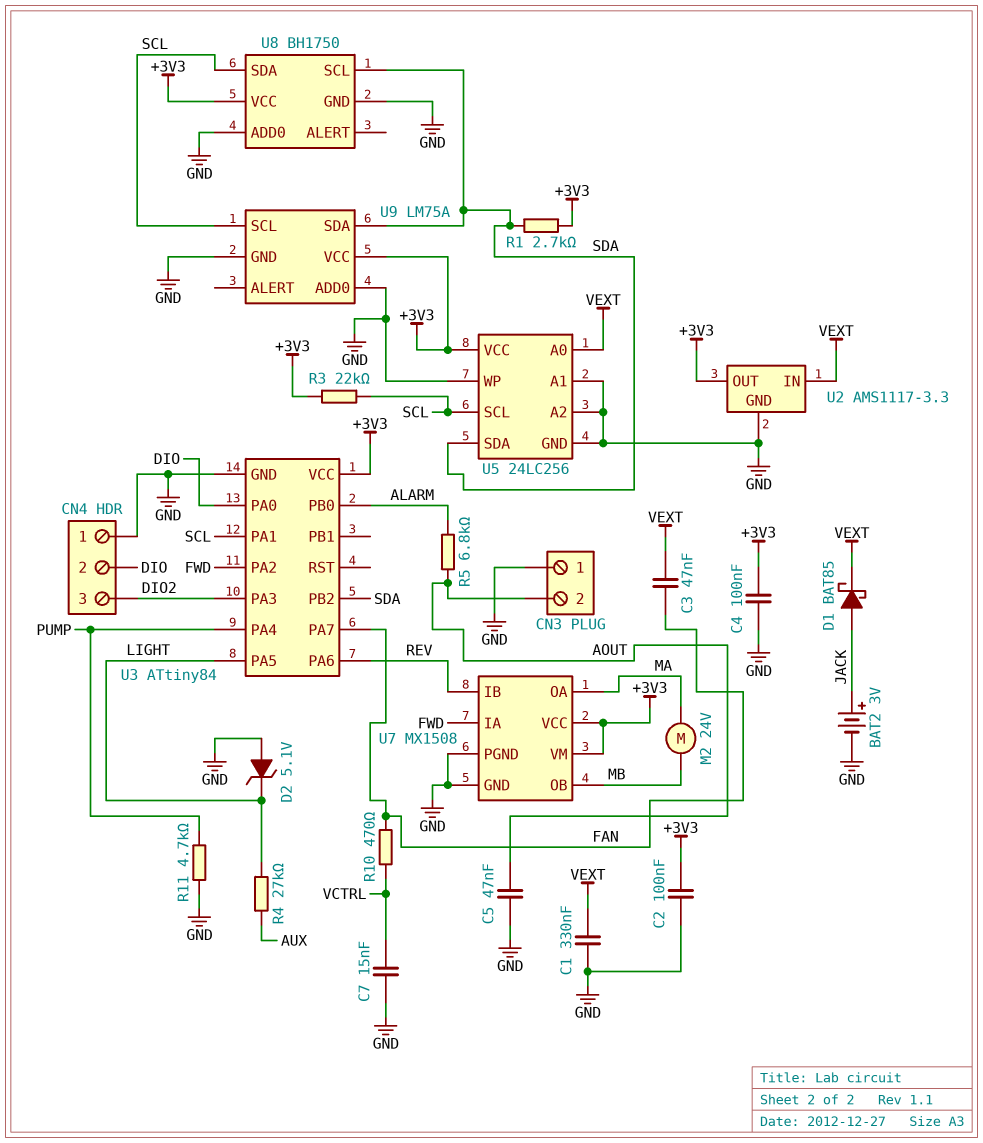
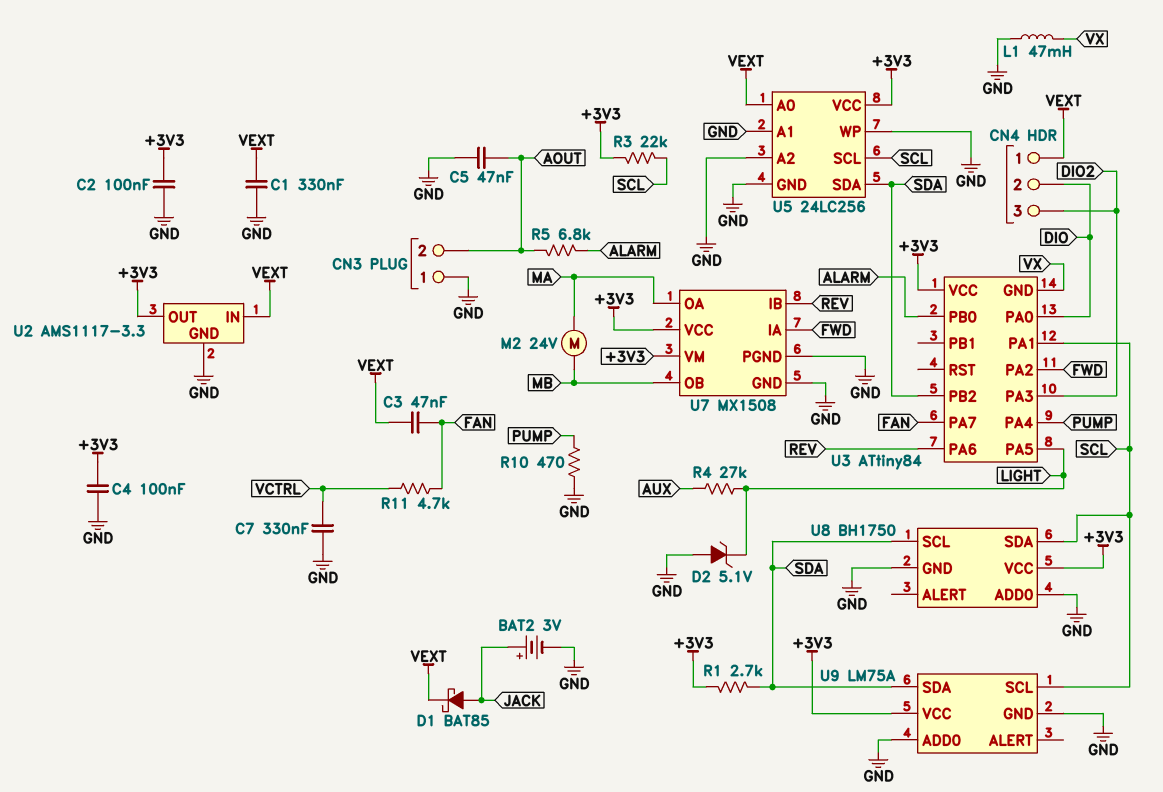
C7: 15nF (GND, VCTRL) -> 330nF (GND, VCTRL)
CN4 pin 1: GND -> VEXT
L1: none -> 47mH (GND, VX)
R10: 470 (FAN, VCTRL) -> 470 (GND, PUMP)
R11: 4.7k (GND, PUMP) -> 4.7k (FAN, VCTRL)
U3 pin GND: GND -> VX

